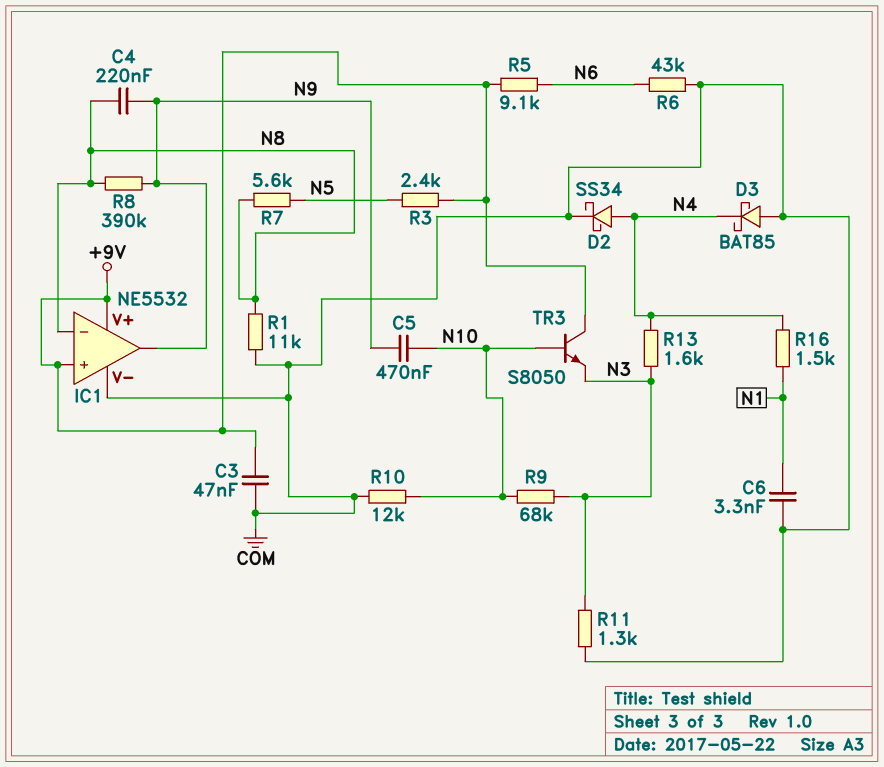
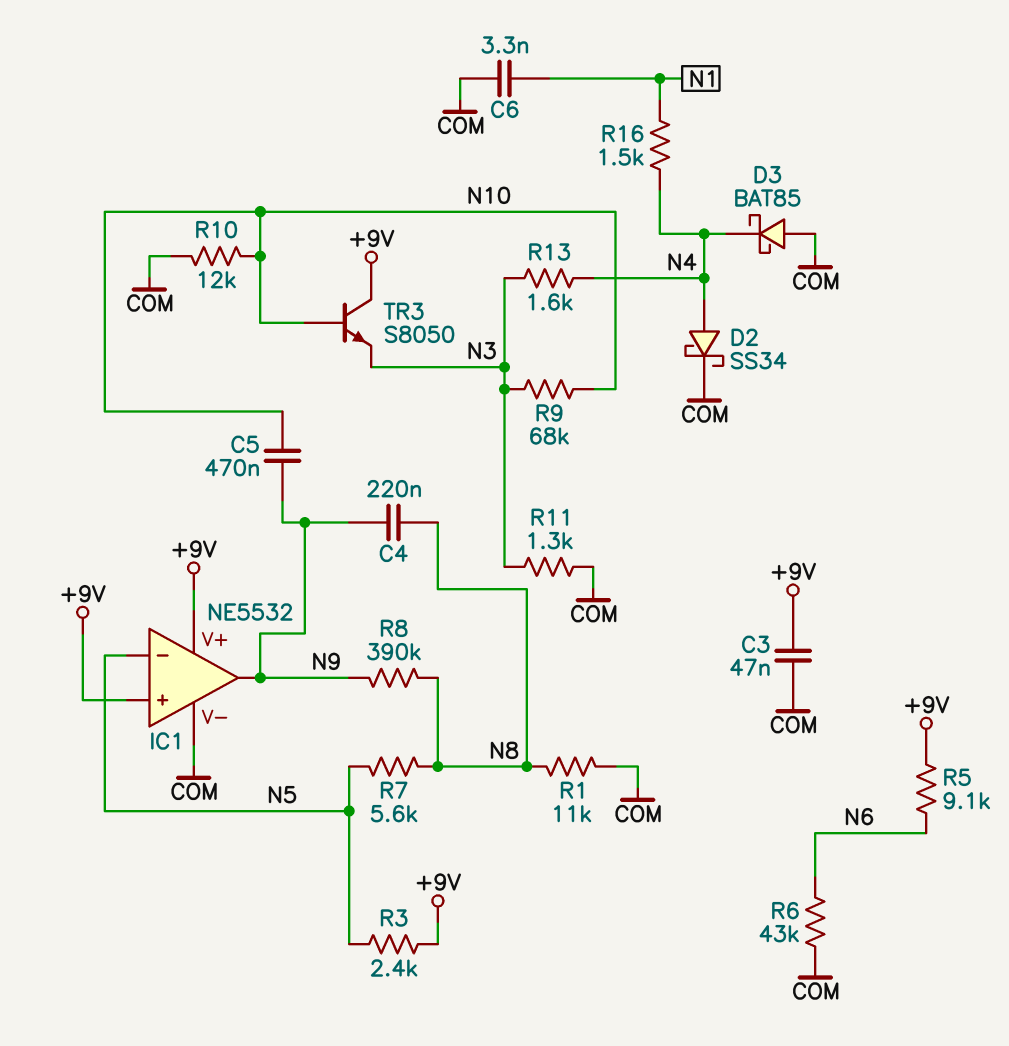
IC1 pin in-: N8 -> N5

